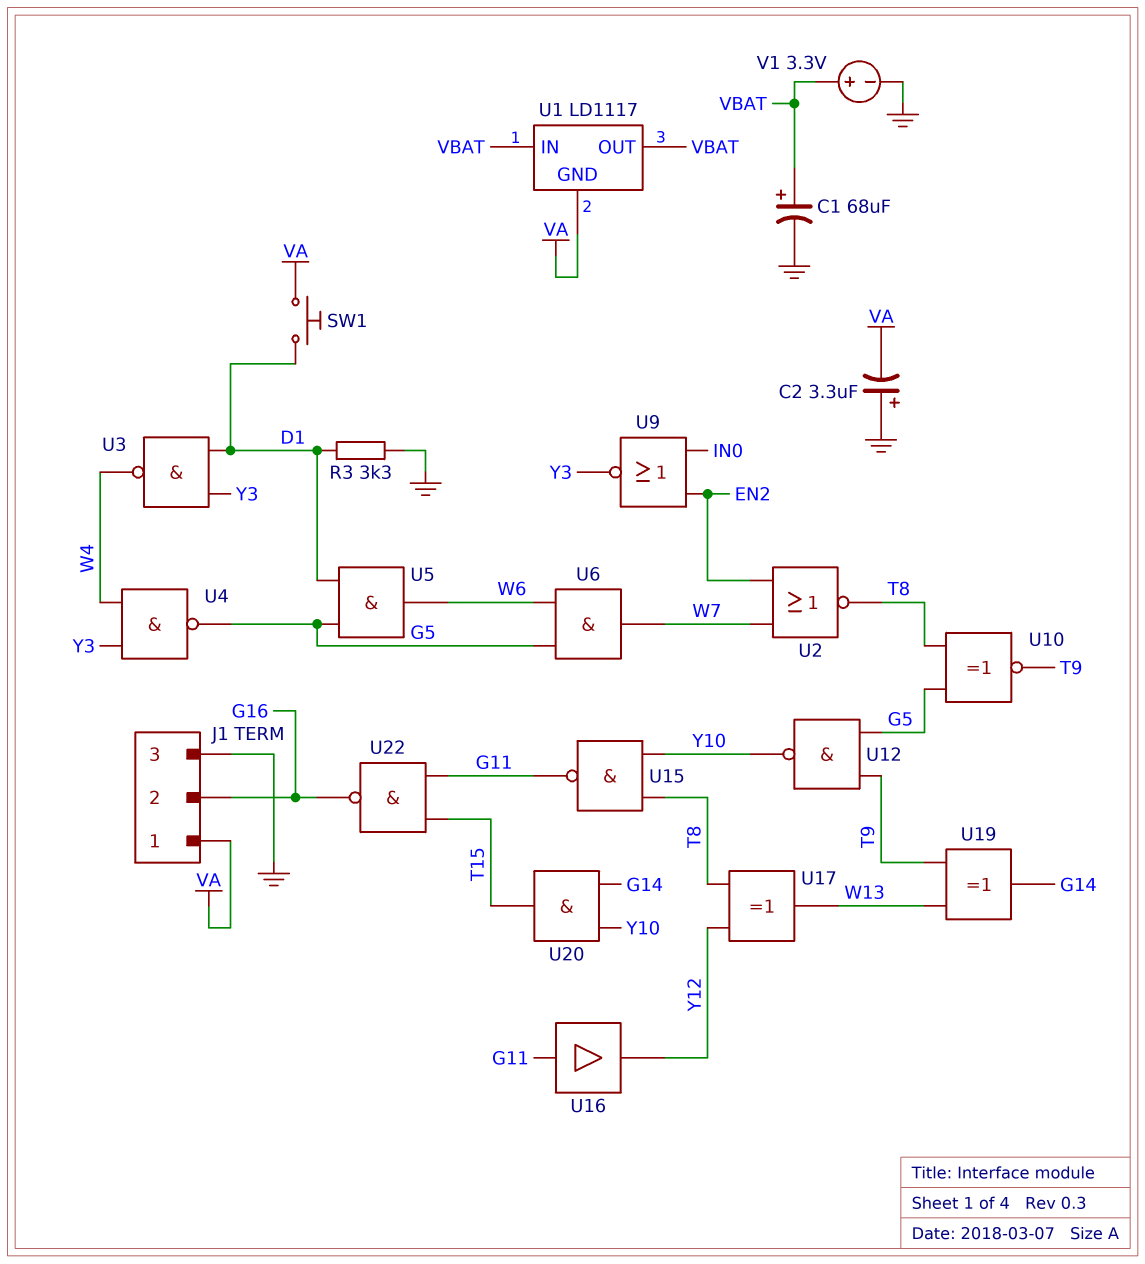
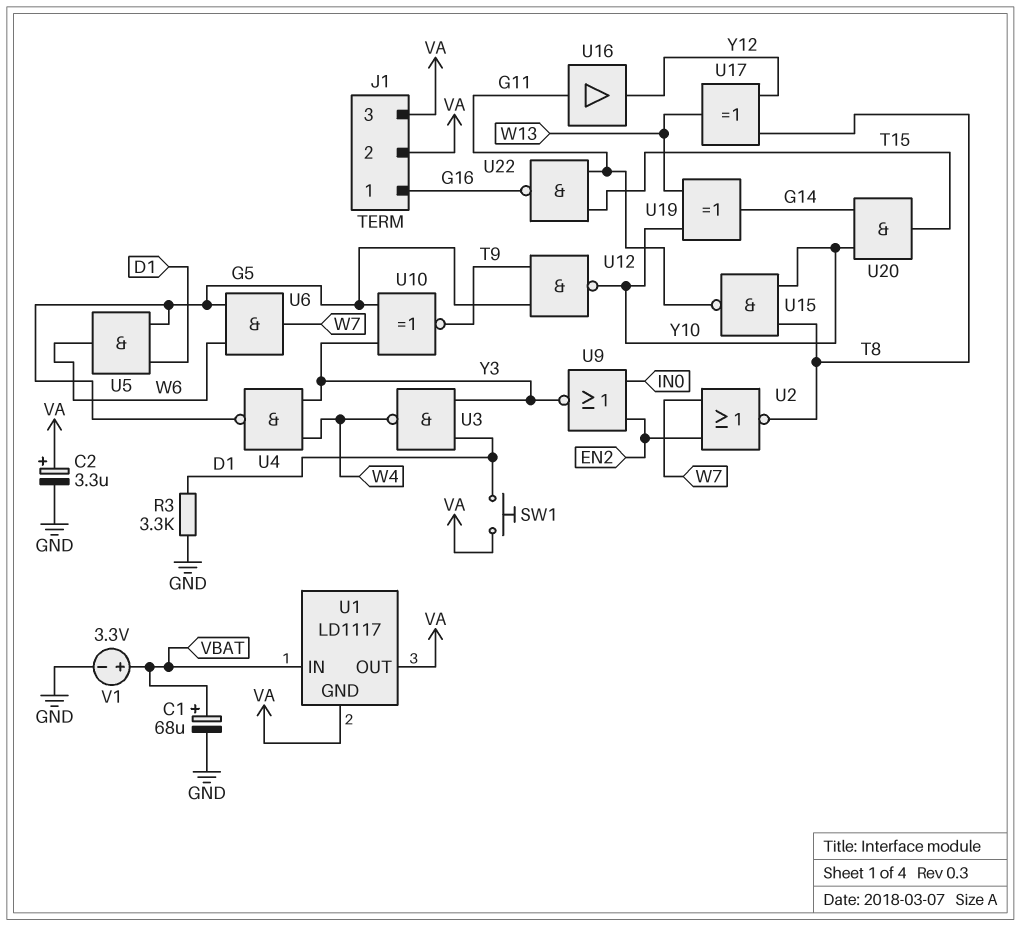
C2: 3.3uF (plus GND, minus VA) -> 3.3uF (plus VA, minus GND)
J1 pin 1: VA -> G16
J1 pin 2: G16 -> VA
J1 pin 3: GND -> VA
U1 pin OUT: VBAT -> VA
U10: XNOR (in G5, in T8, out T9) -> XNOR (in G5, in Y3, out T9)
U19: XOR (in T9, in W13, out G14) -> XOR (in W13, in Y10, out G14)

